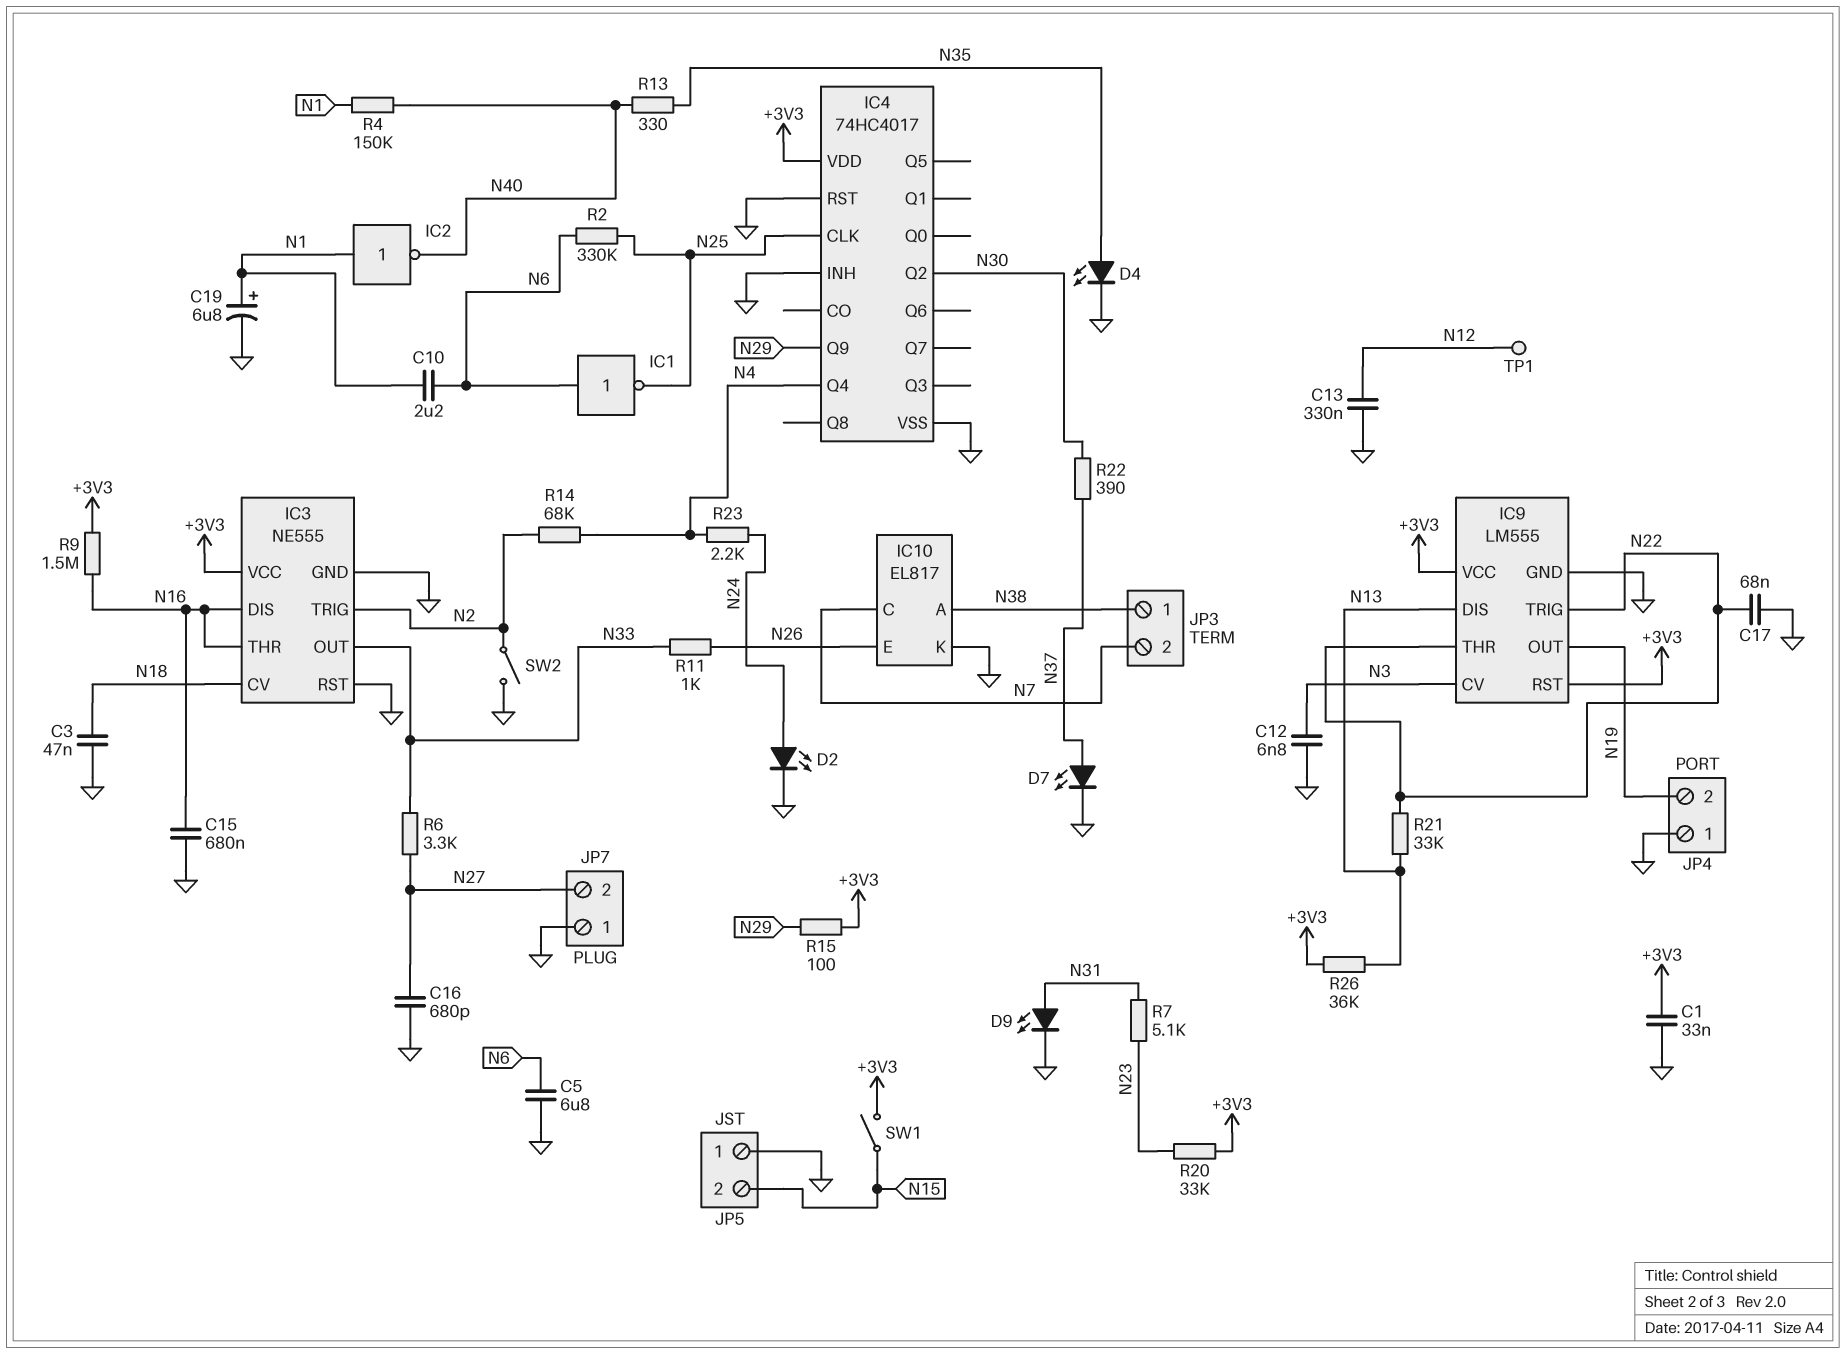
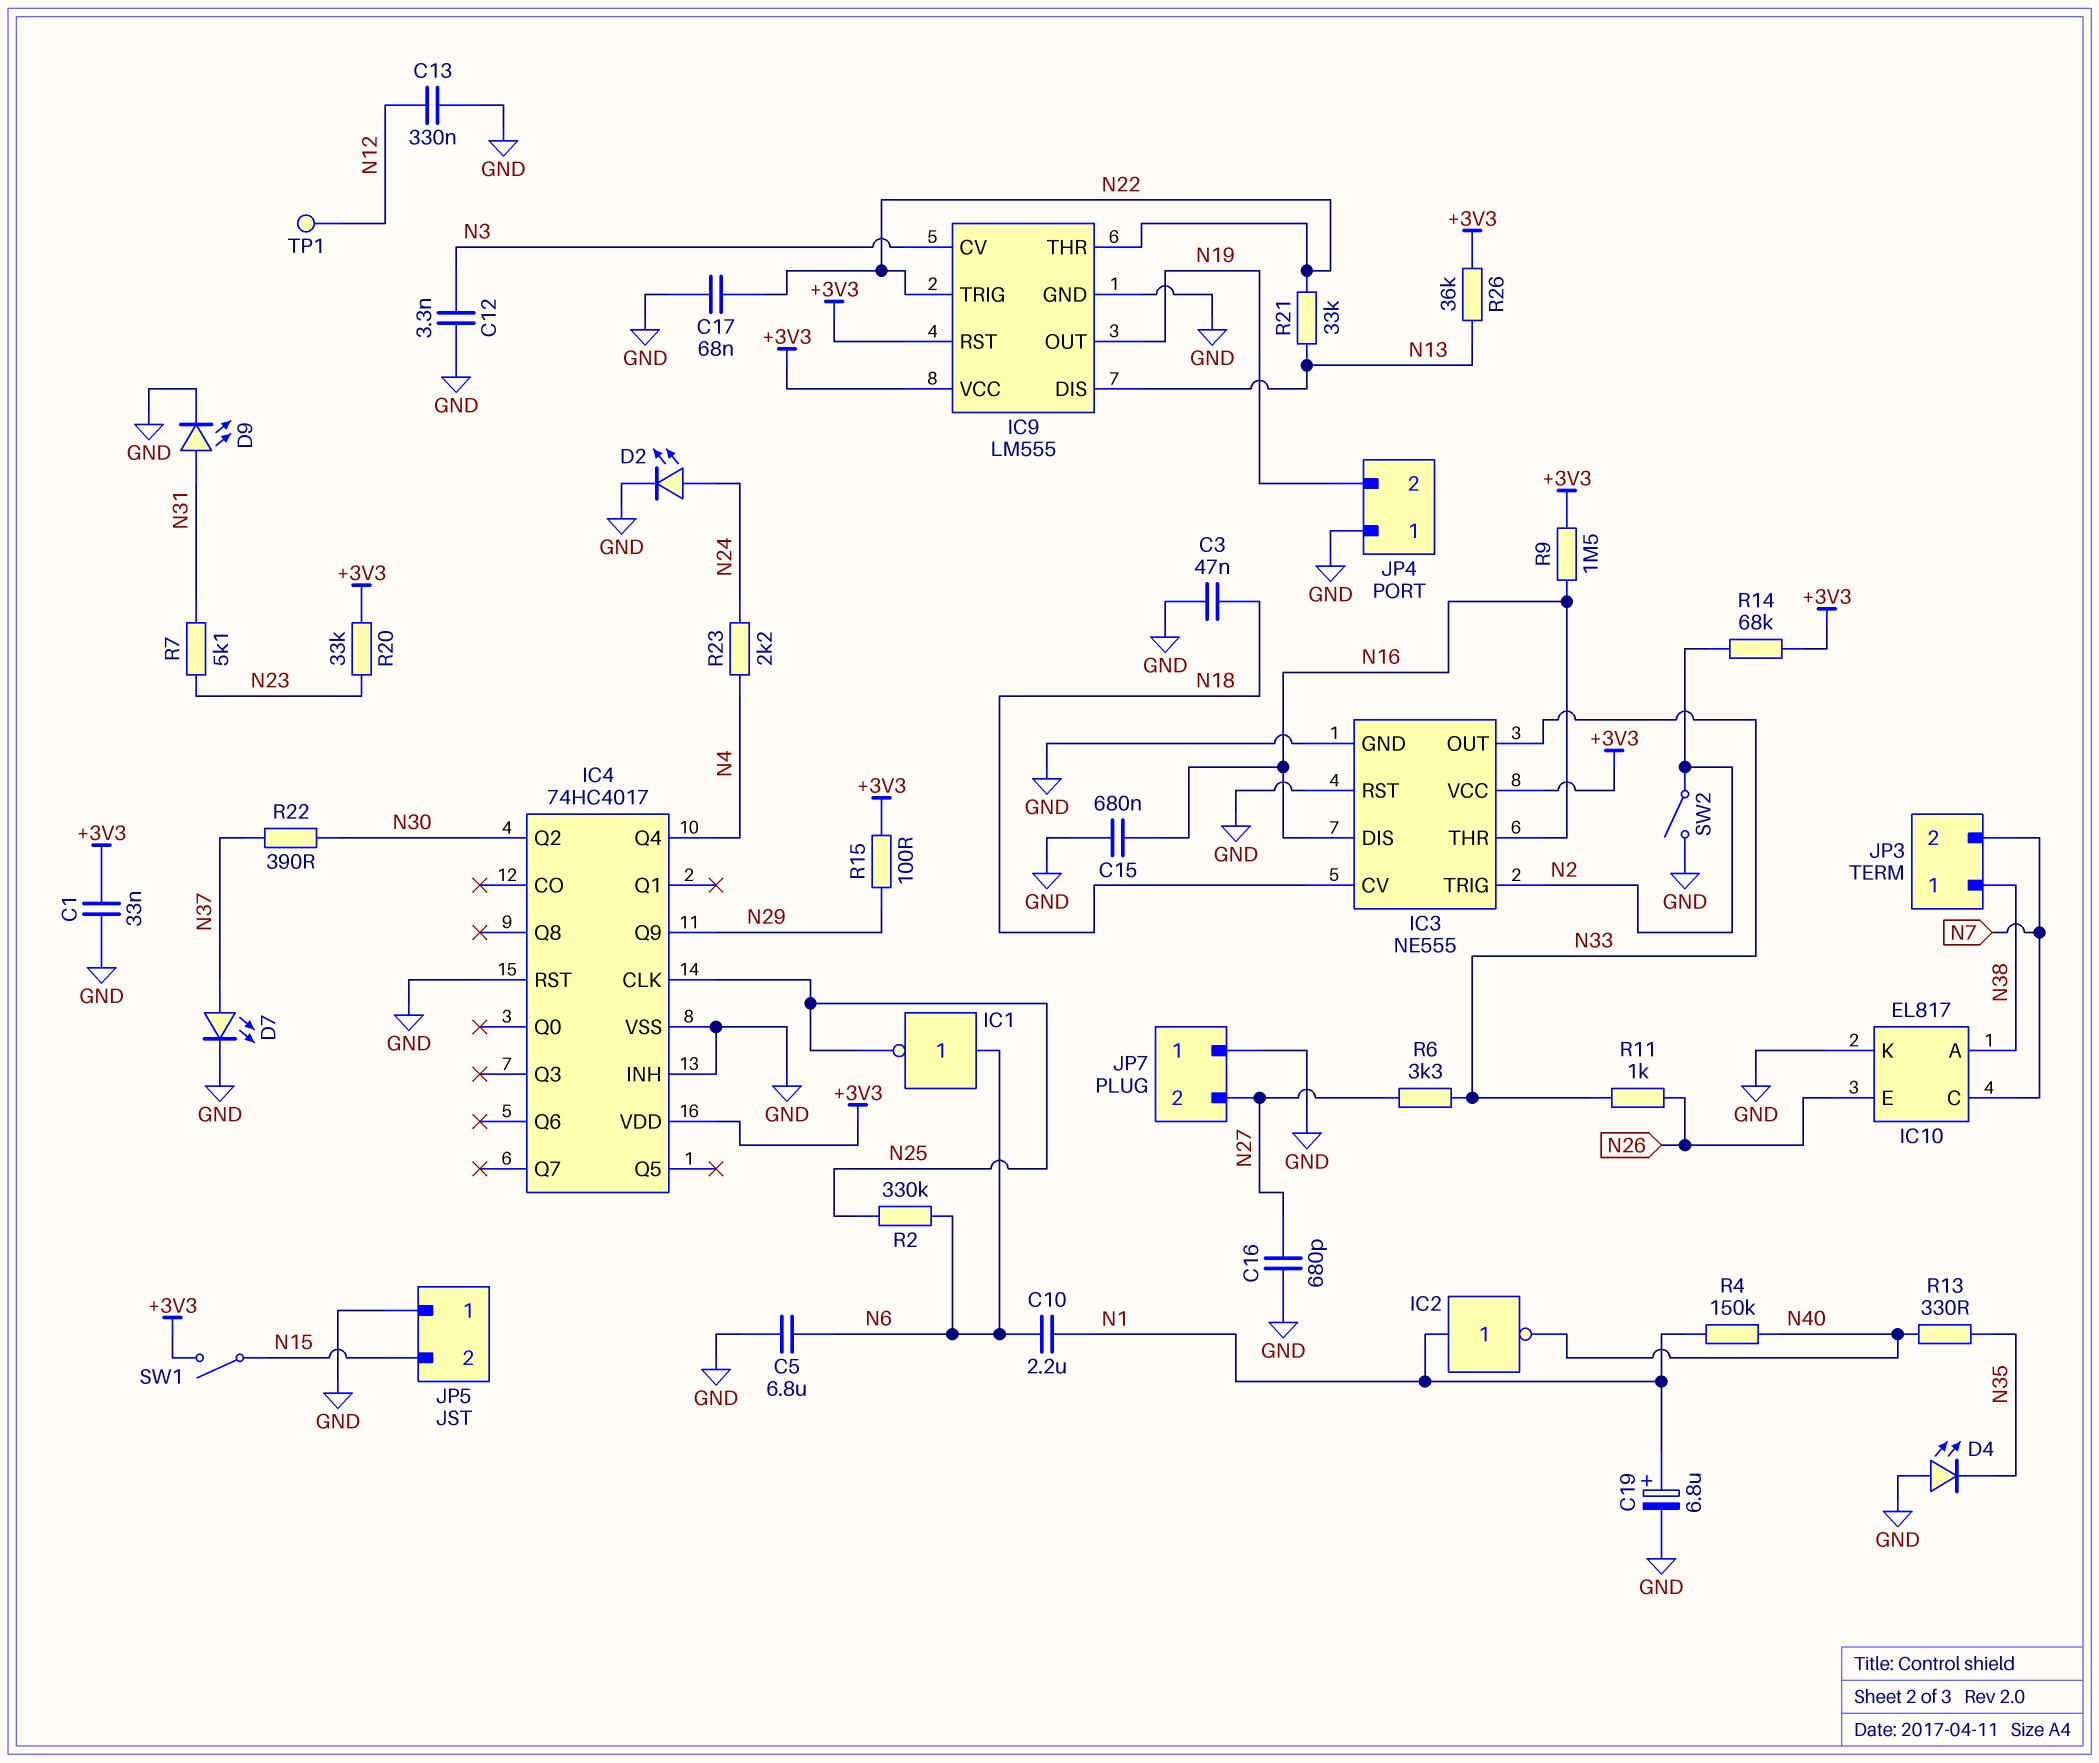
C12: 6.8nF (GND, N3) -> 3.3nF (GND, N3)
D4: LED (A N35, K GND) -> LED (A GND, K N35)
R14: 68k (N2, N4) -> 68k (+3V3, N2)

